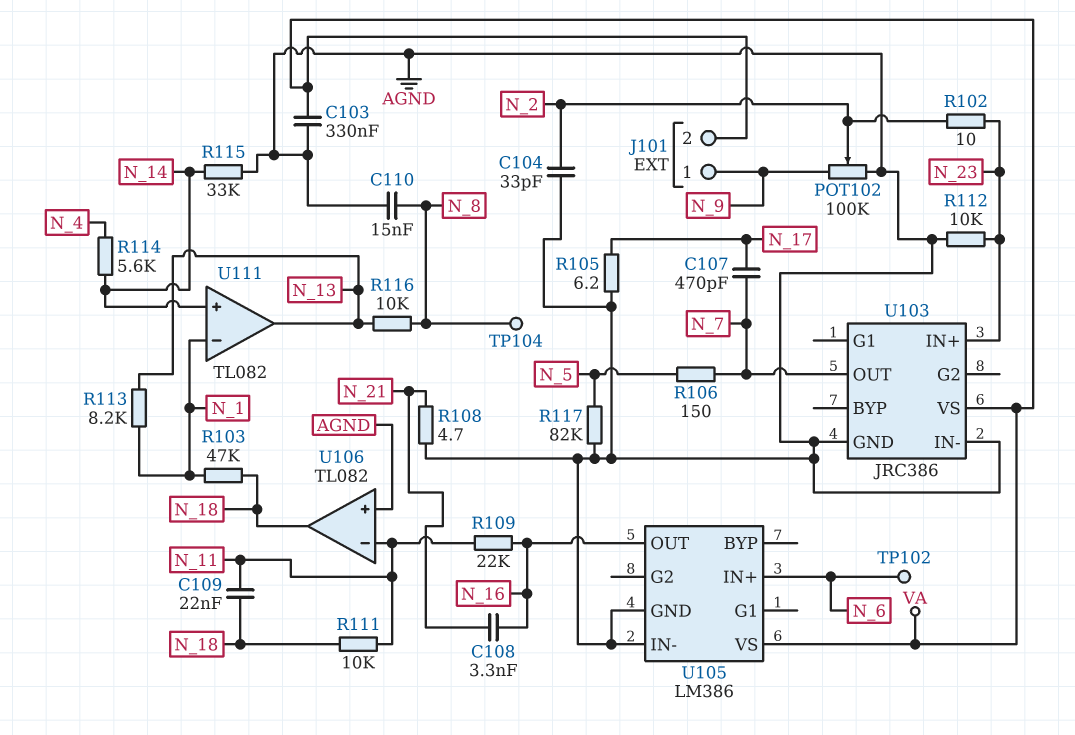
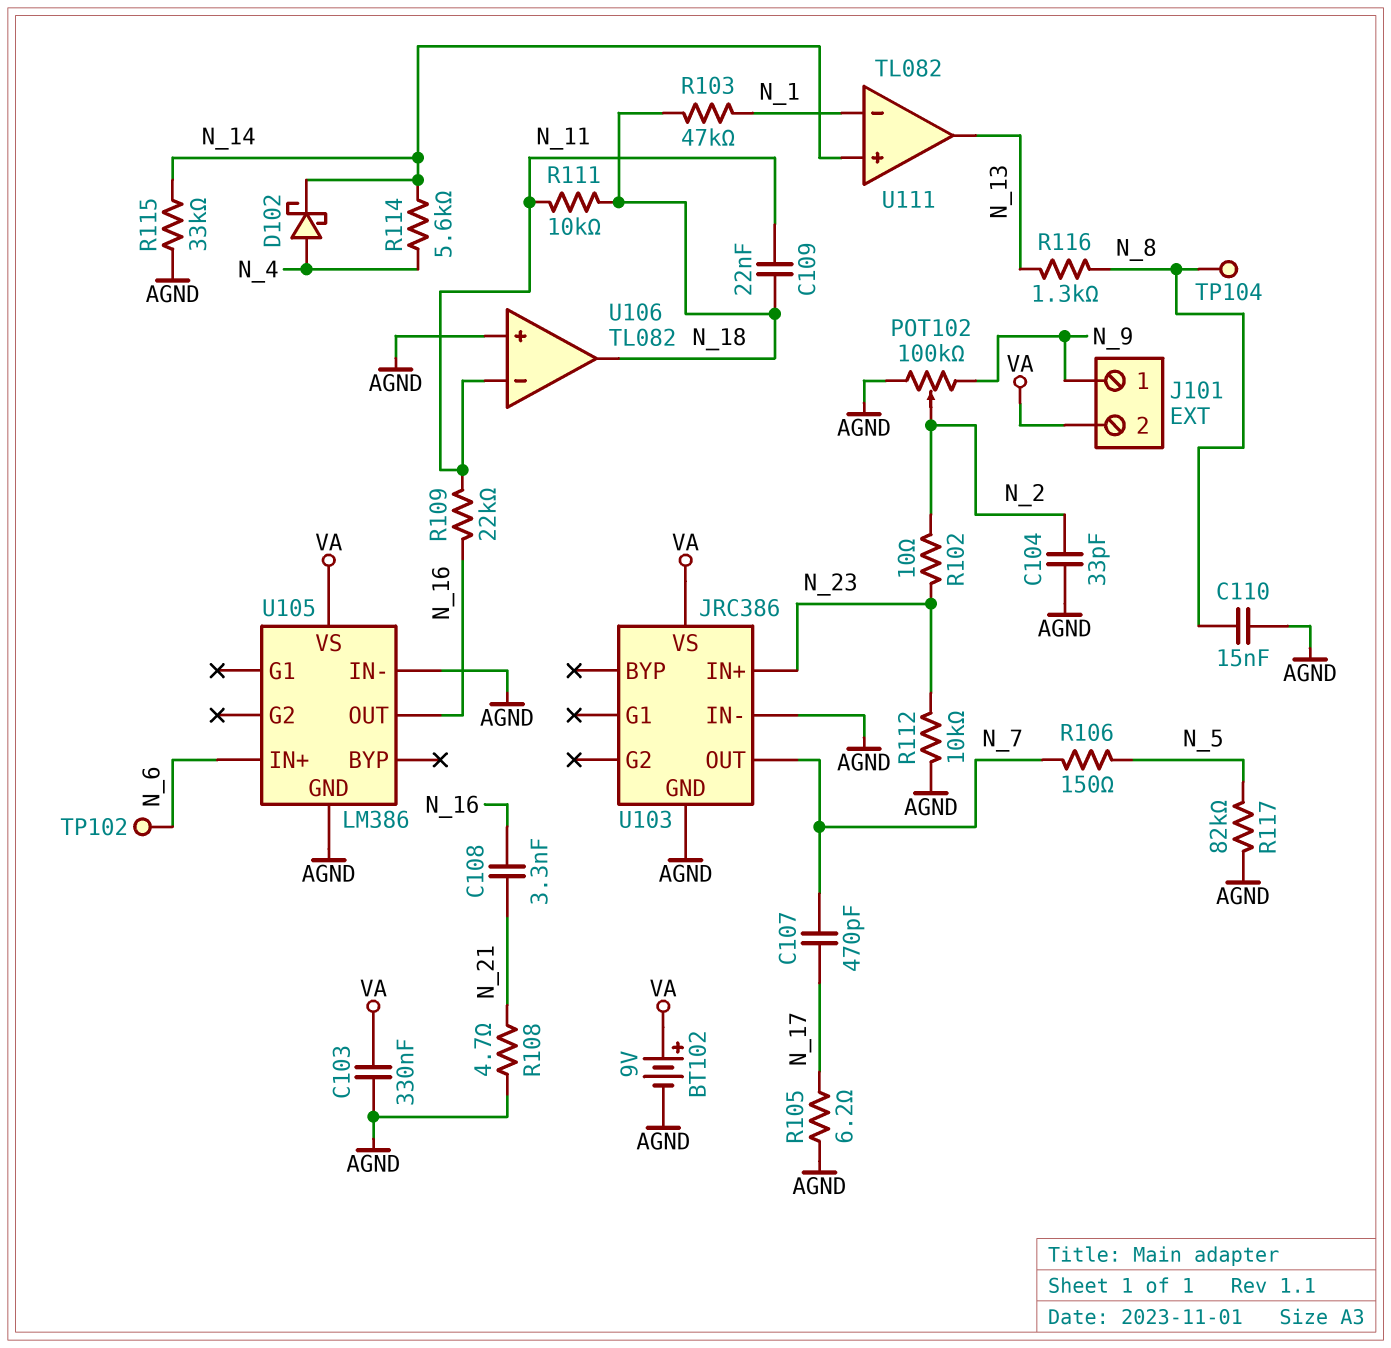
BT102: none -> 9V (plus VA, minus AGND)
D102: none -> schottky (A N_4, K N_14)
R113: 8.2k (N_1, N_13) -> none
R116: 10k (N_8, N_13) -> 1.3k (N_8, N_13)

